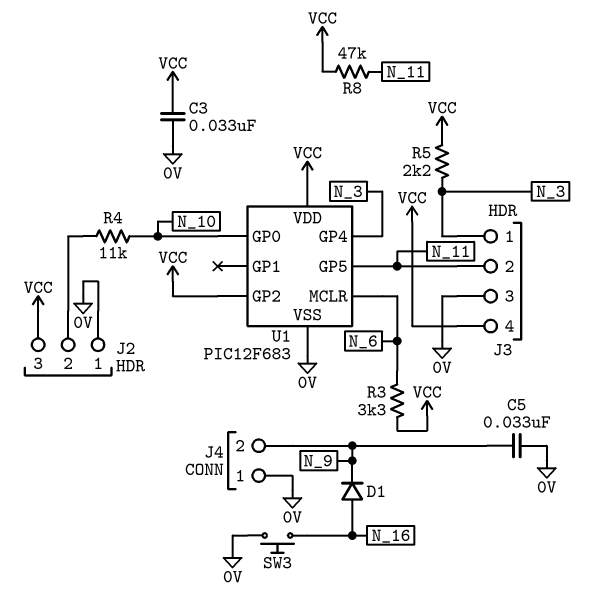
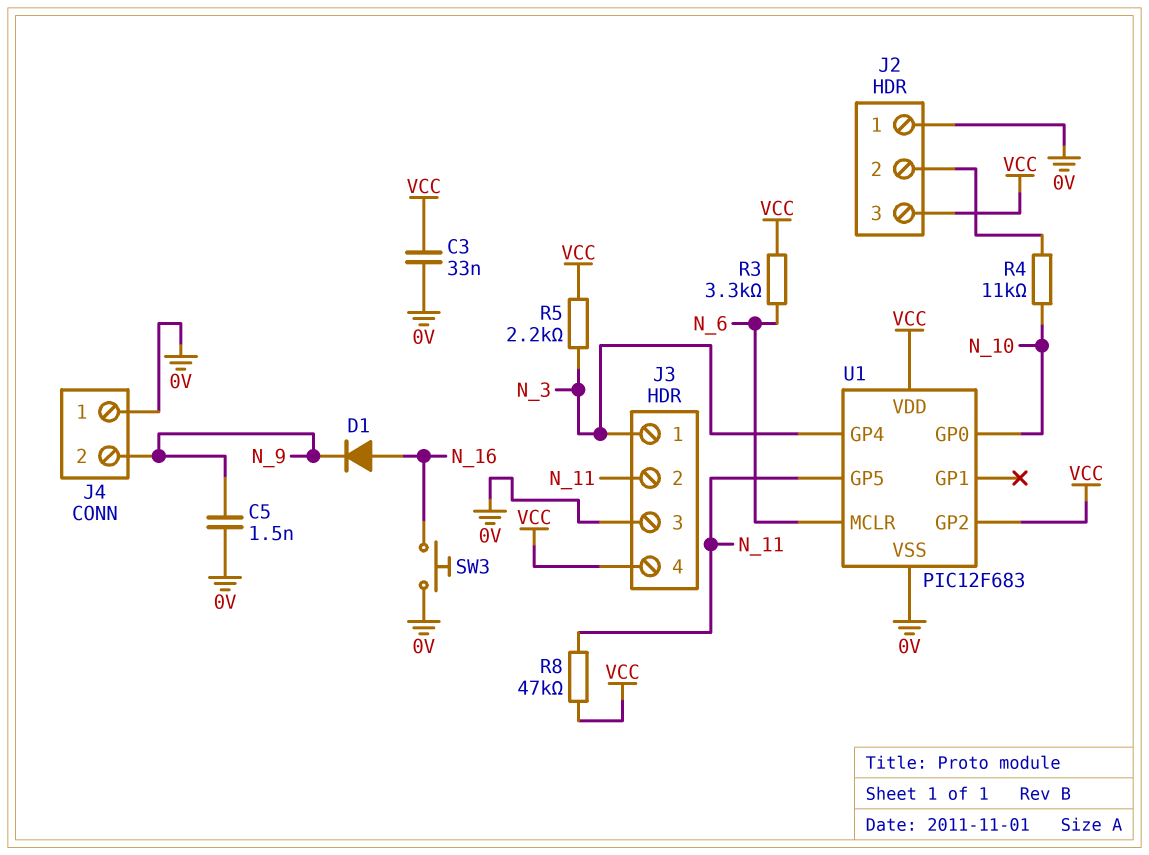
C5: 33nF (0V, N_9) -> 1.5nF (0V, N_9)

